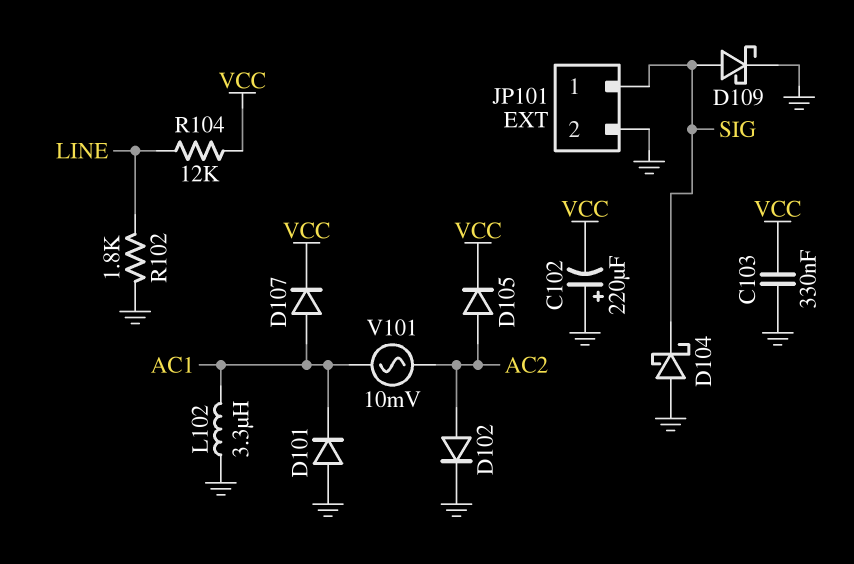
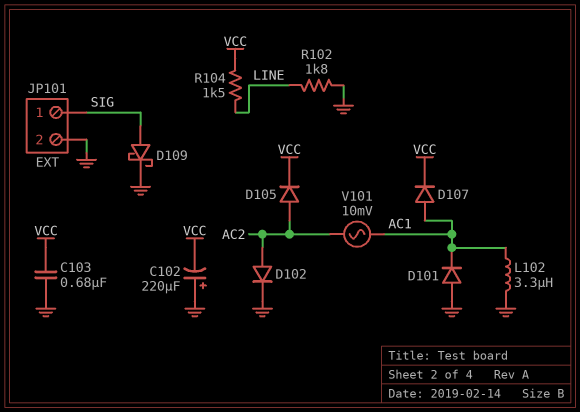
C103: 330nF (GND, VCC) -> 680nF (GND, VCC)
D104: schottky (A GND, K SIG) -> none
R104: 12k (LINE, VCC) -> 1.5k (LINE, VCC)

